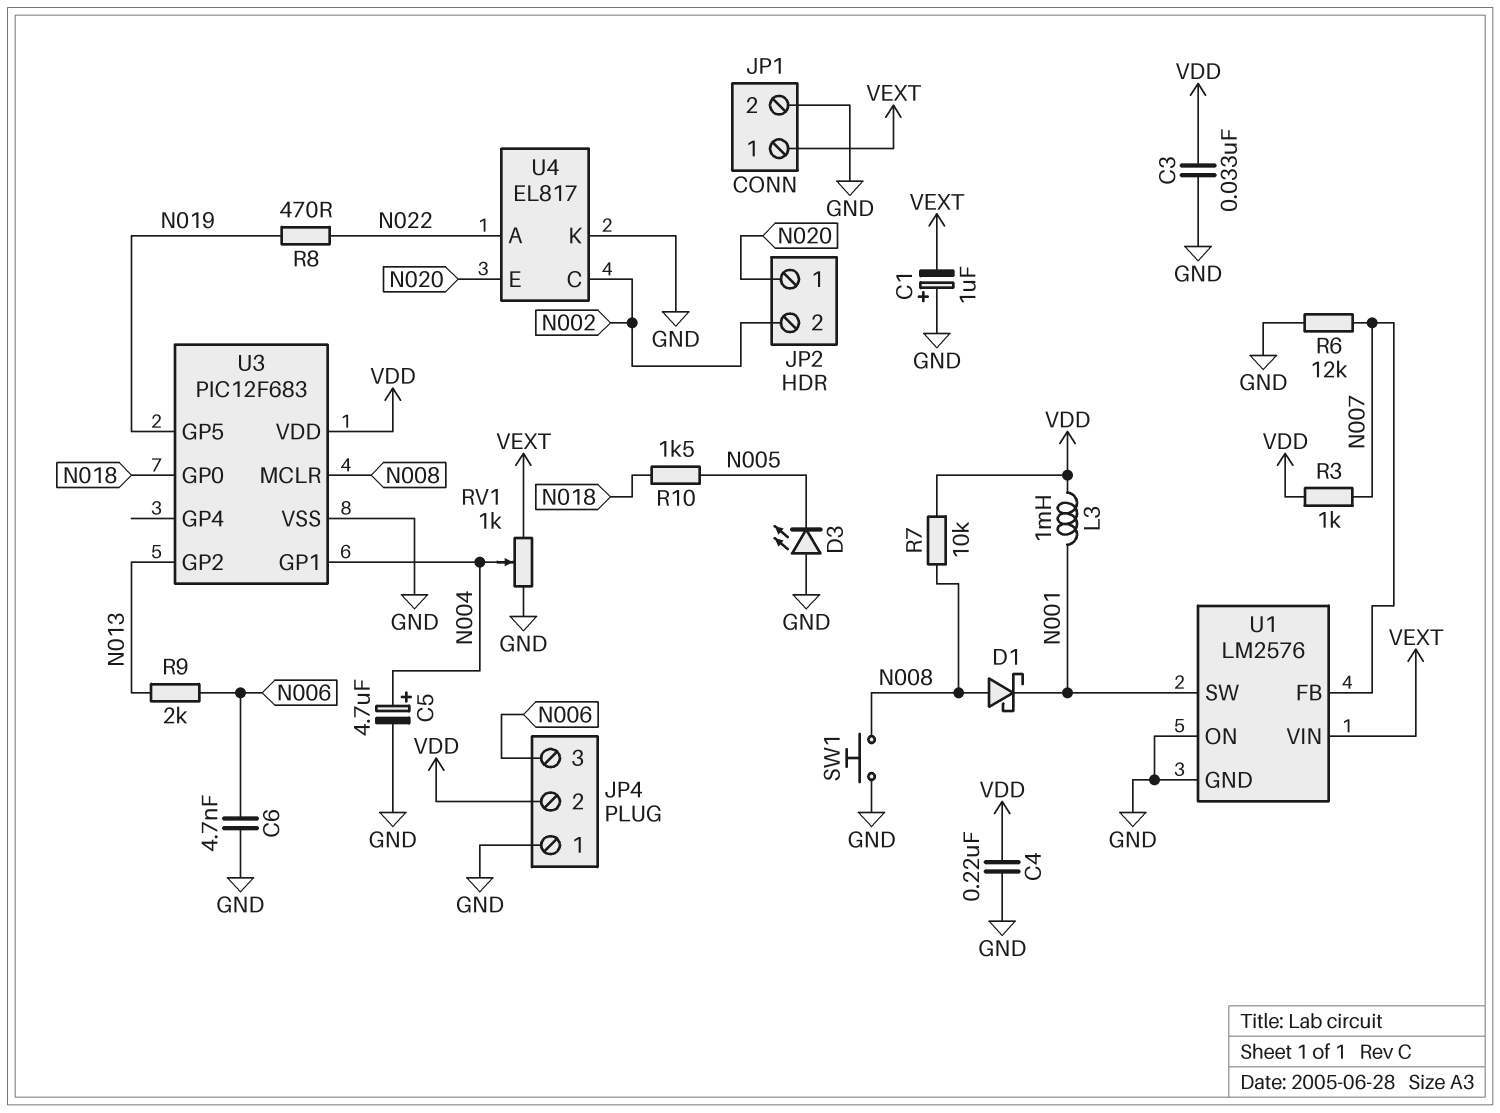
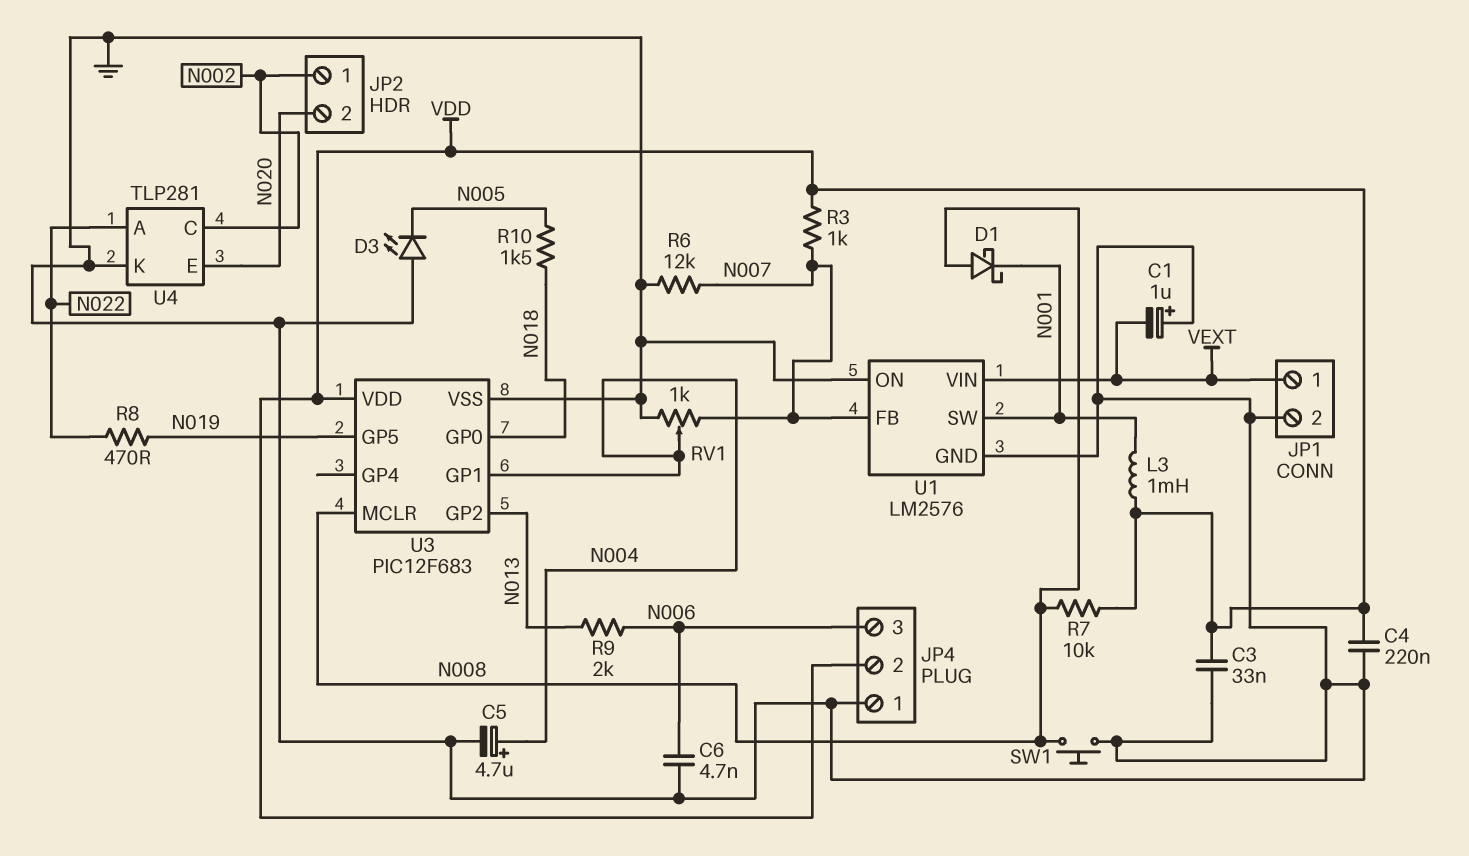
JP2 pin 1: N020 -> N002
JP2 pin 2: N002 -> N020
RV1: 1k (GND, VEXT, wiper N004) -> 1k (GND, N007, wiper N004)
U4: EL817 -> TLP281

